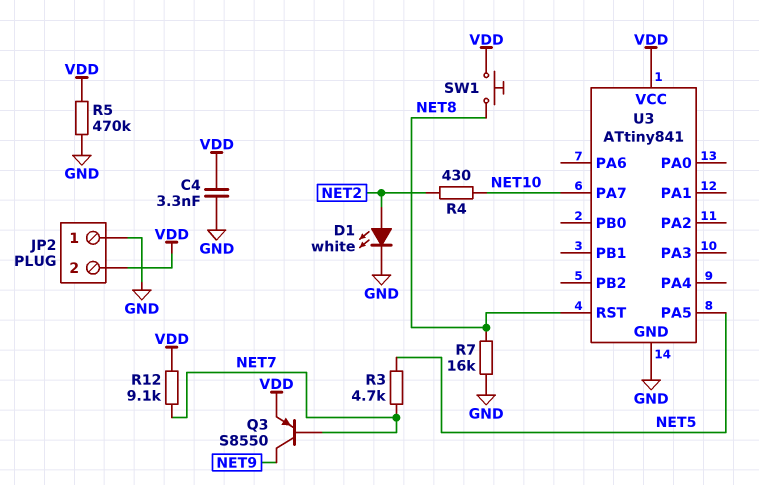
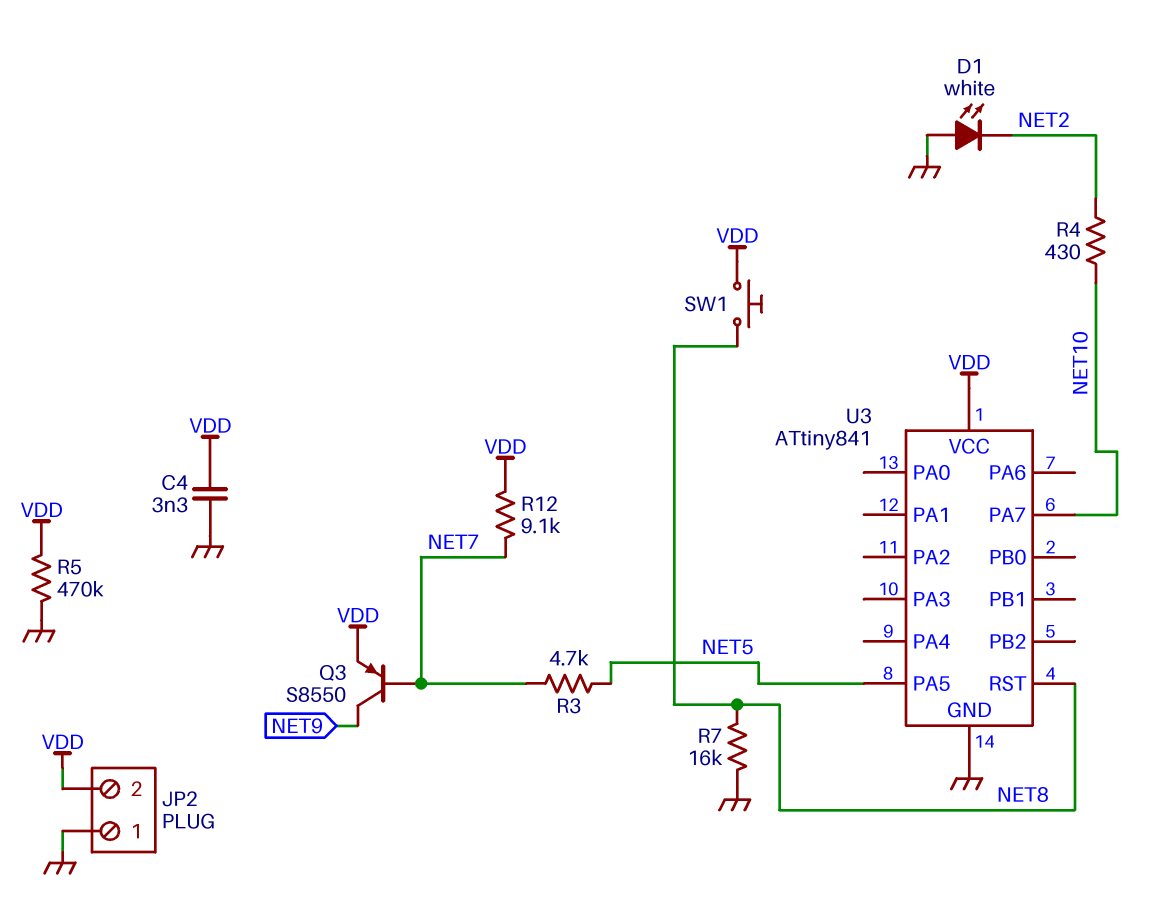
D1: LED white (A NET2, K GND) -> LED white (A GND, K NET2)

